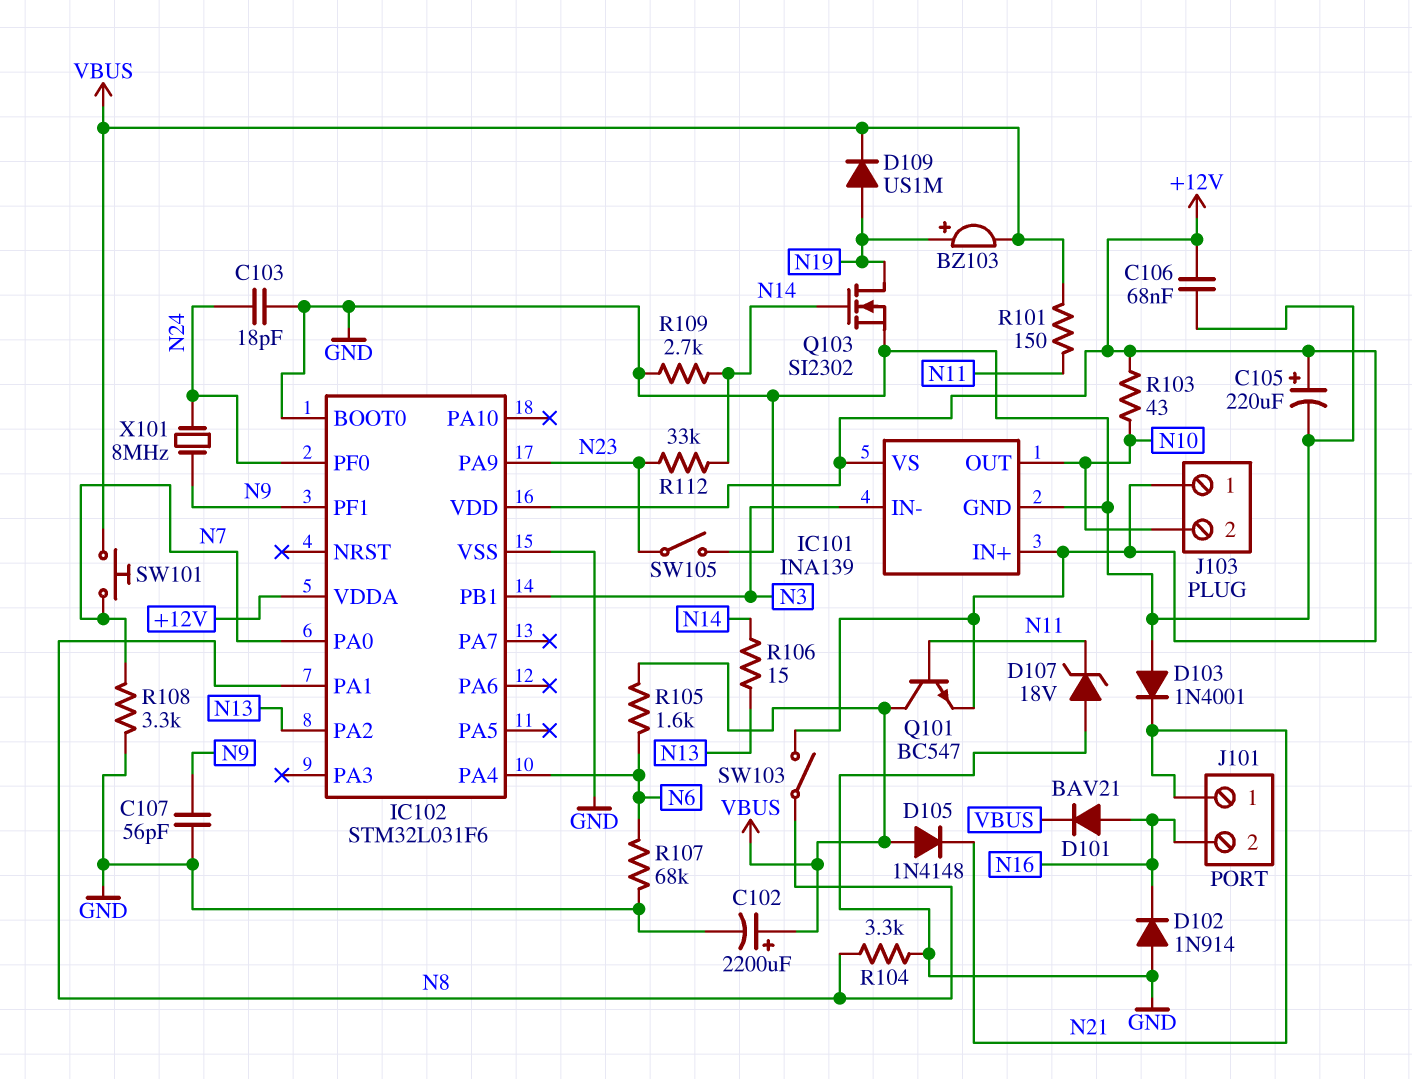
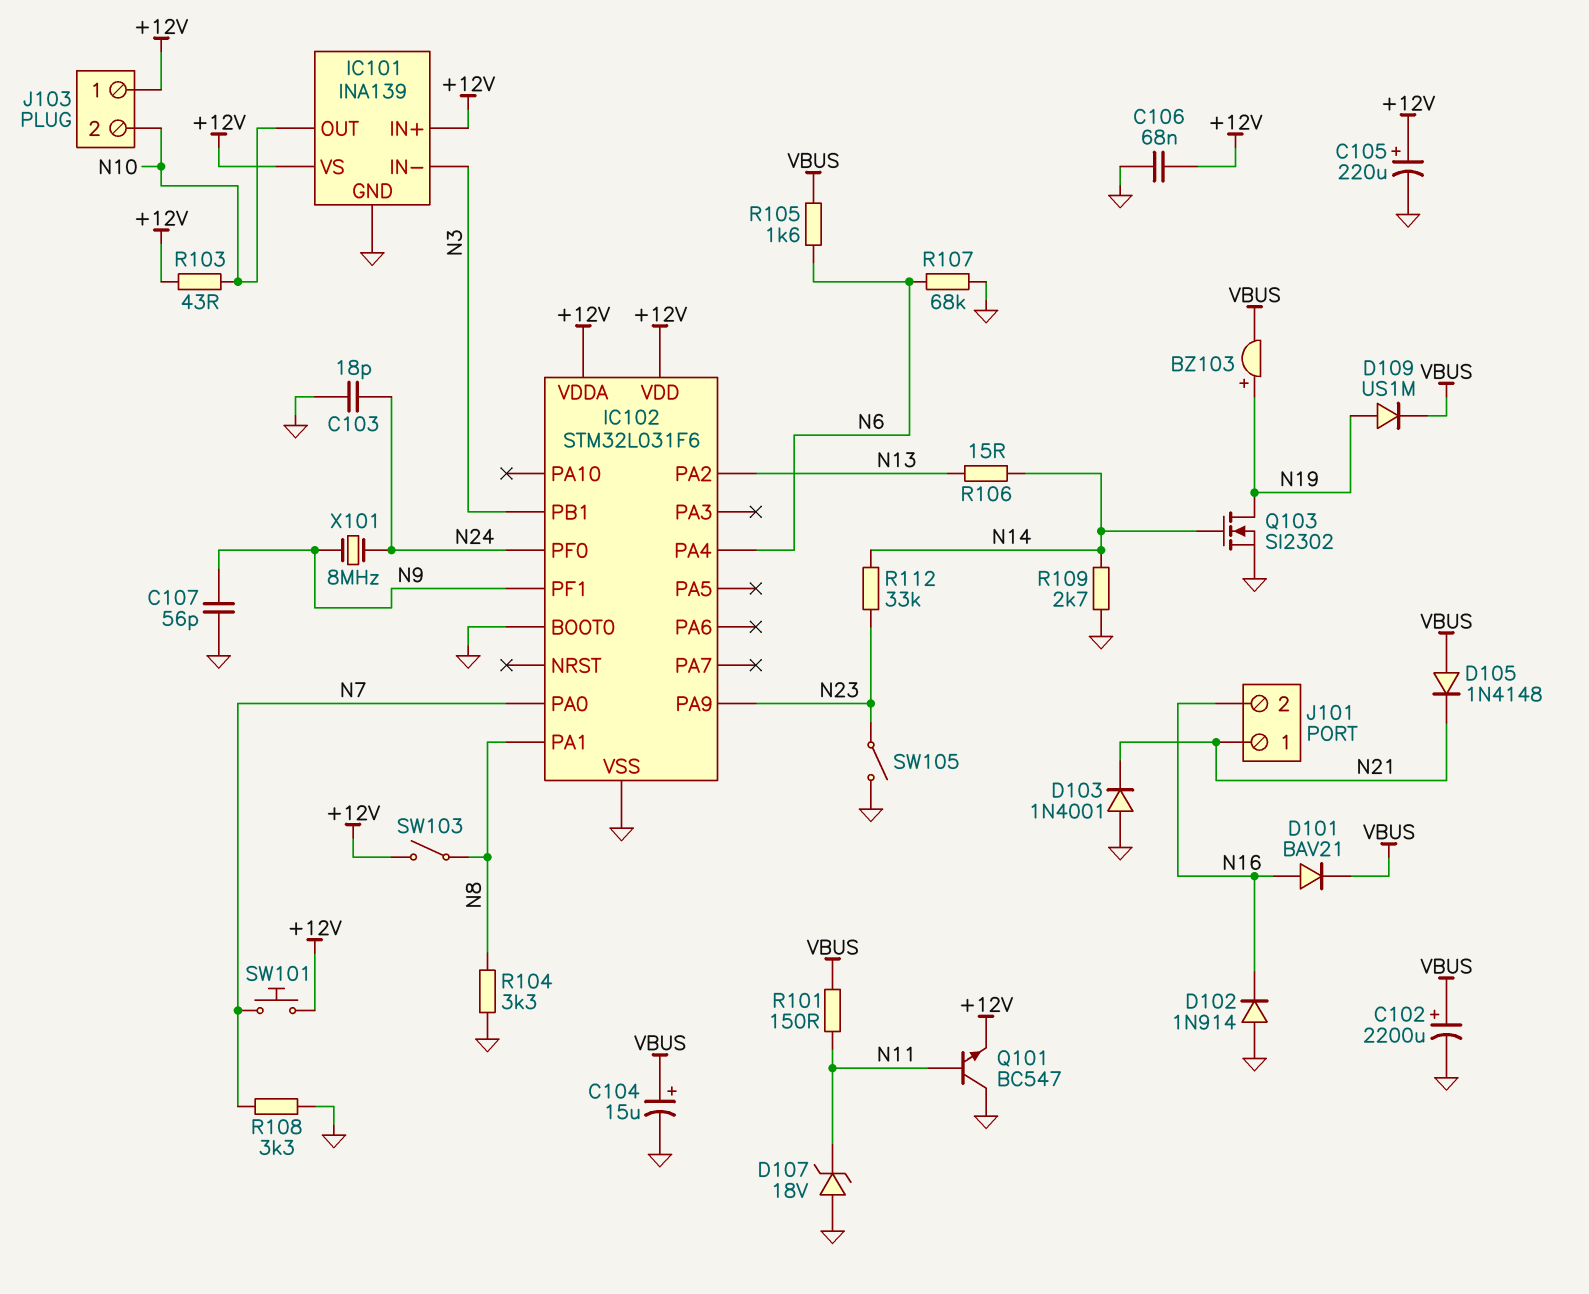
C104: none -> 15uF (plus VBUS, minus GND)
Q101: NPN BC547 (B N11, C VBUS, E +12V) -> NPN BC547 (B N11, C GND, E +12V)
SW101: button (N7, VBUS) -> button (+12V, N7)

